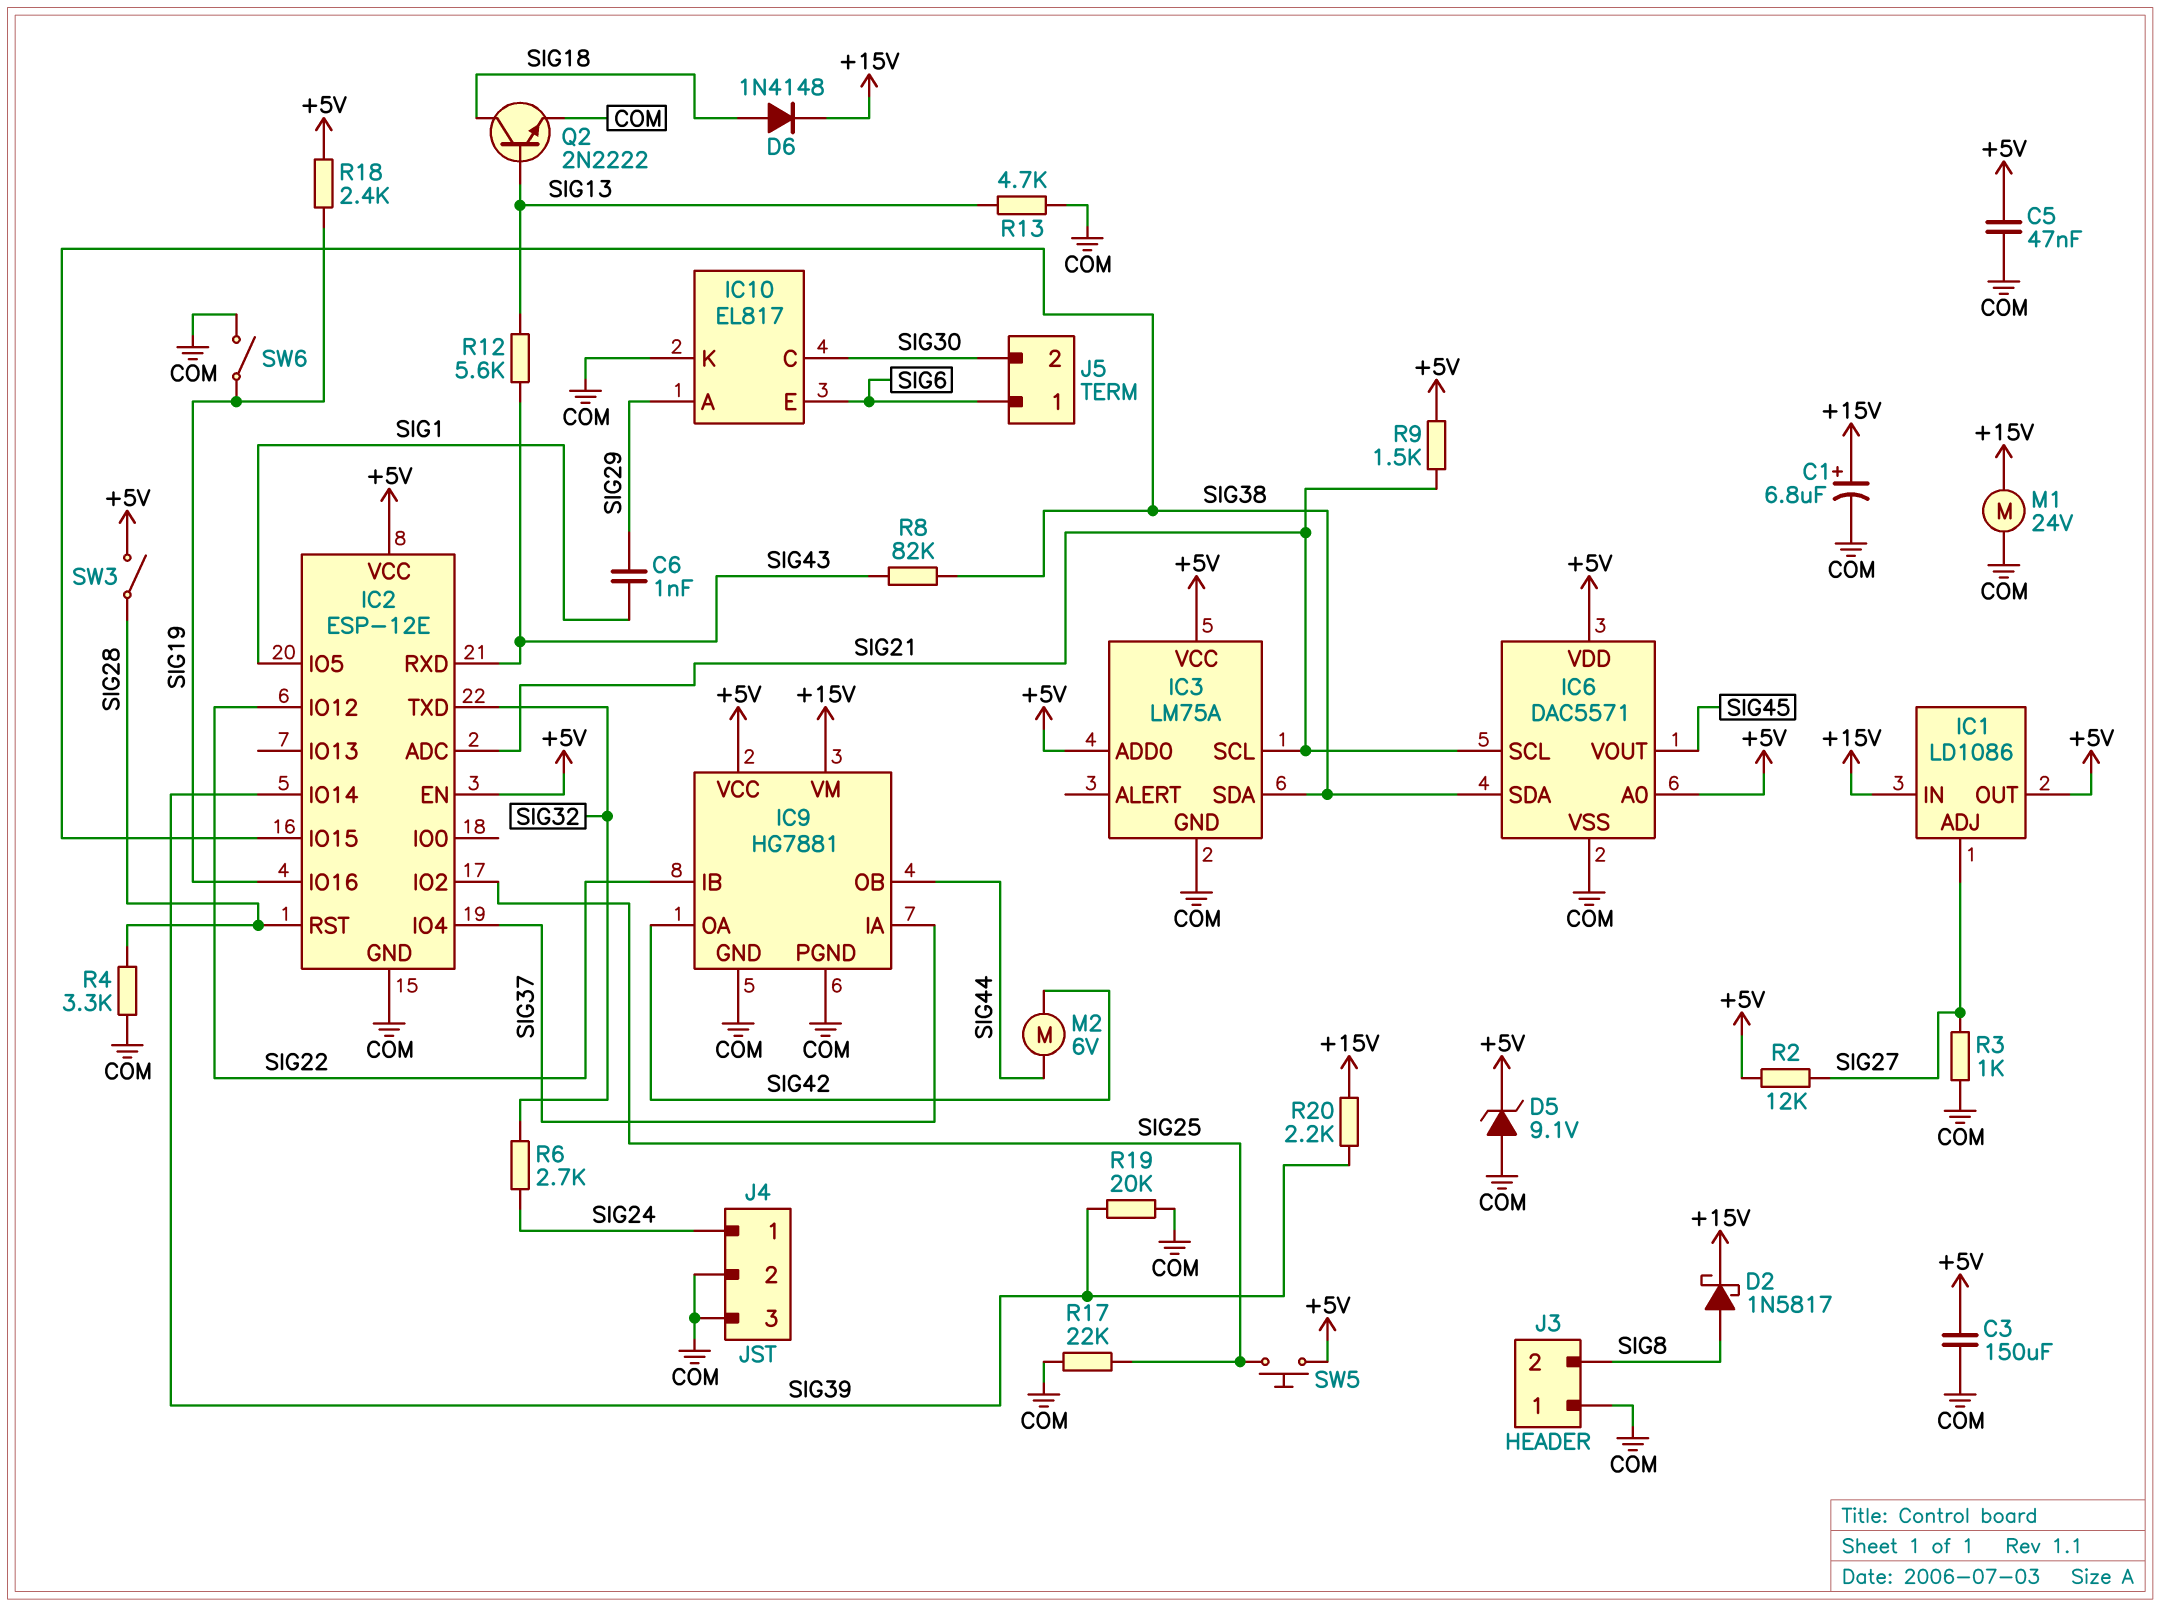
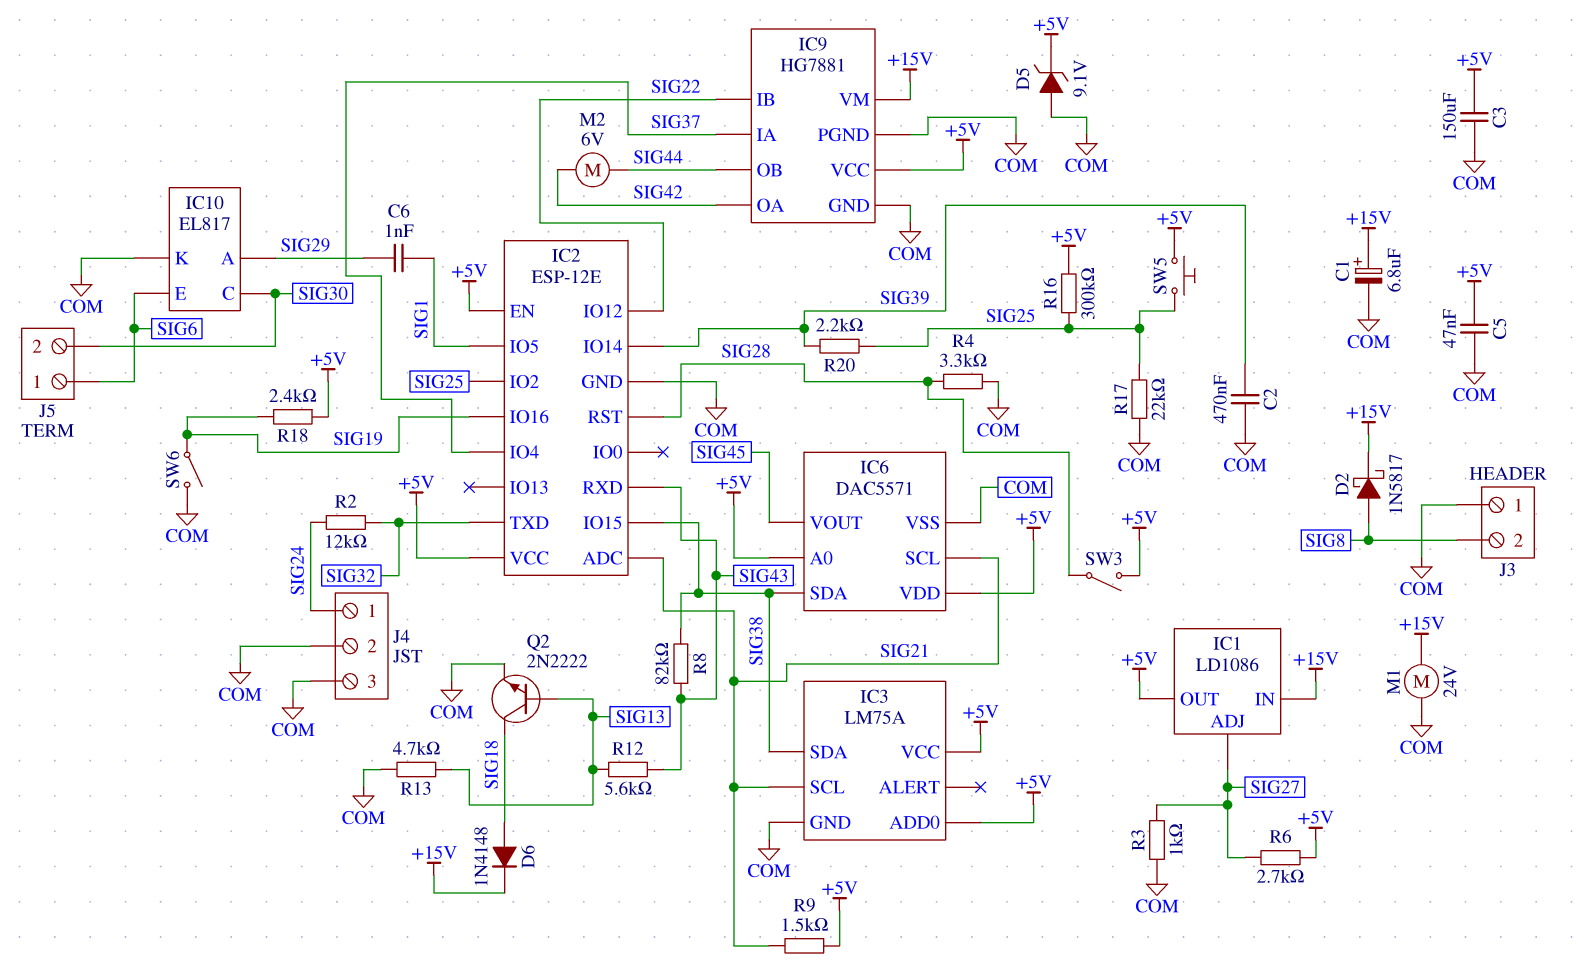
C2: none -> 470nF (COM, SIG39)
R2: 12k (+5V, SIG27) -> 12k (SIG24, SIG32)
R6: 2.7k (SIG24, SIG32) -> 2.7k (+5V, SIG27)
R16: none -> 300k (+5V, SIG25)
R19: 20k (COM, SIG39) -> none
R20: 2.2k (+15V, SIG39) -> 2.2k (SIG25, SIG39)

